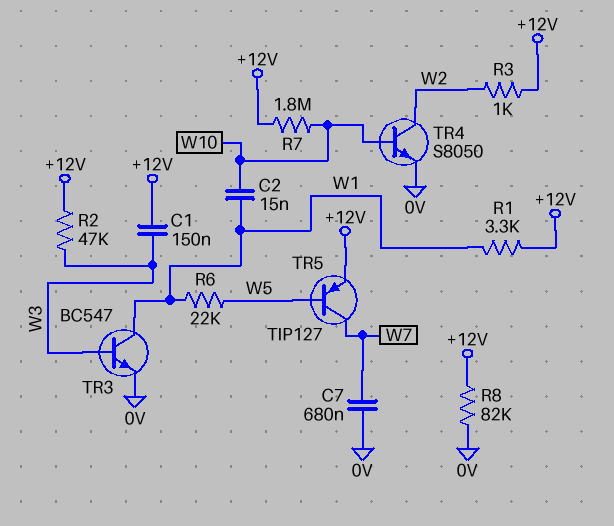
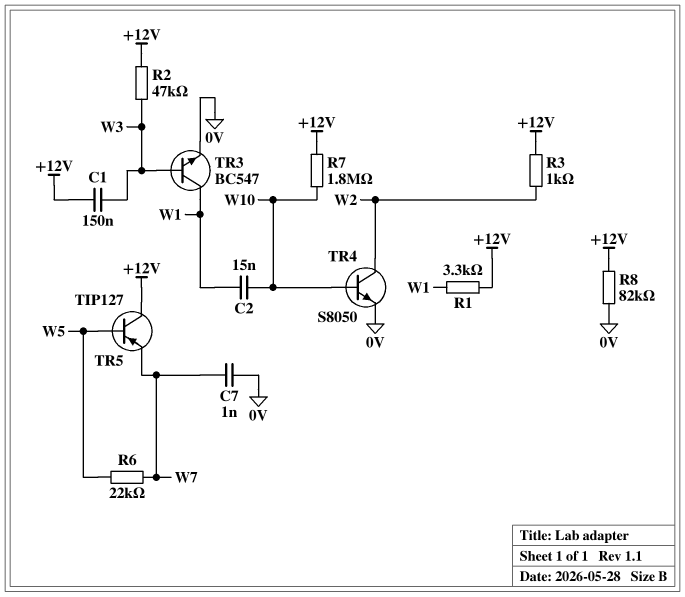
C7: 680nF (0V, W7) -> 1nF (0V, W7)
R6: 22k (W1, W5) -> 22k (W5, W7)
TR5: PNP TIP127 (B W5, C W7, E +12V) -> PNP TIP127 (B W5, C +12V, E W7)

